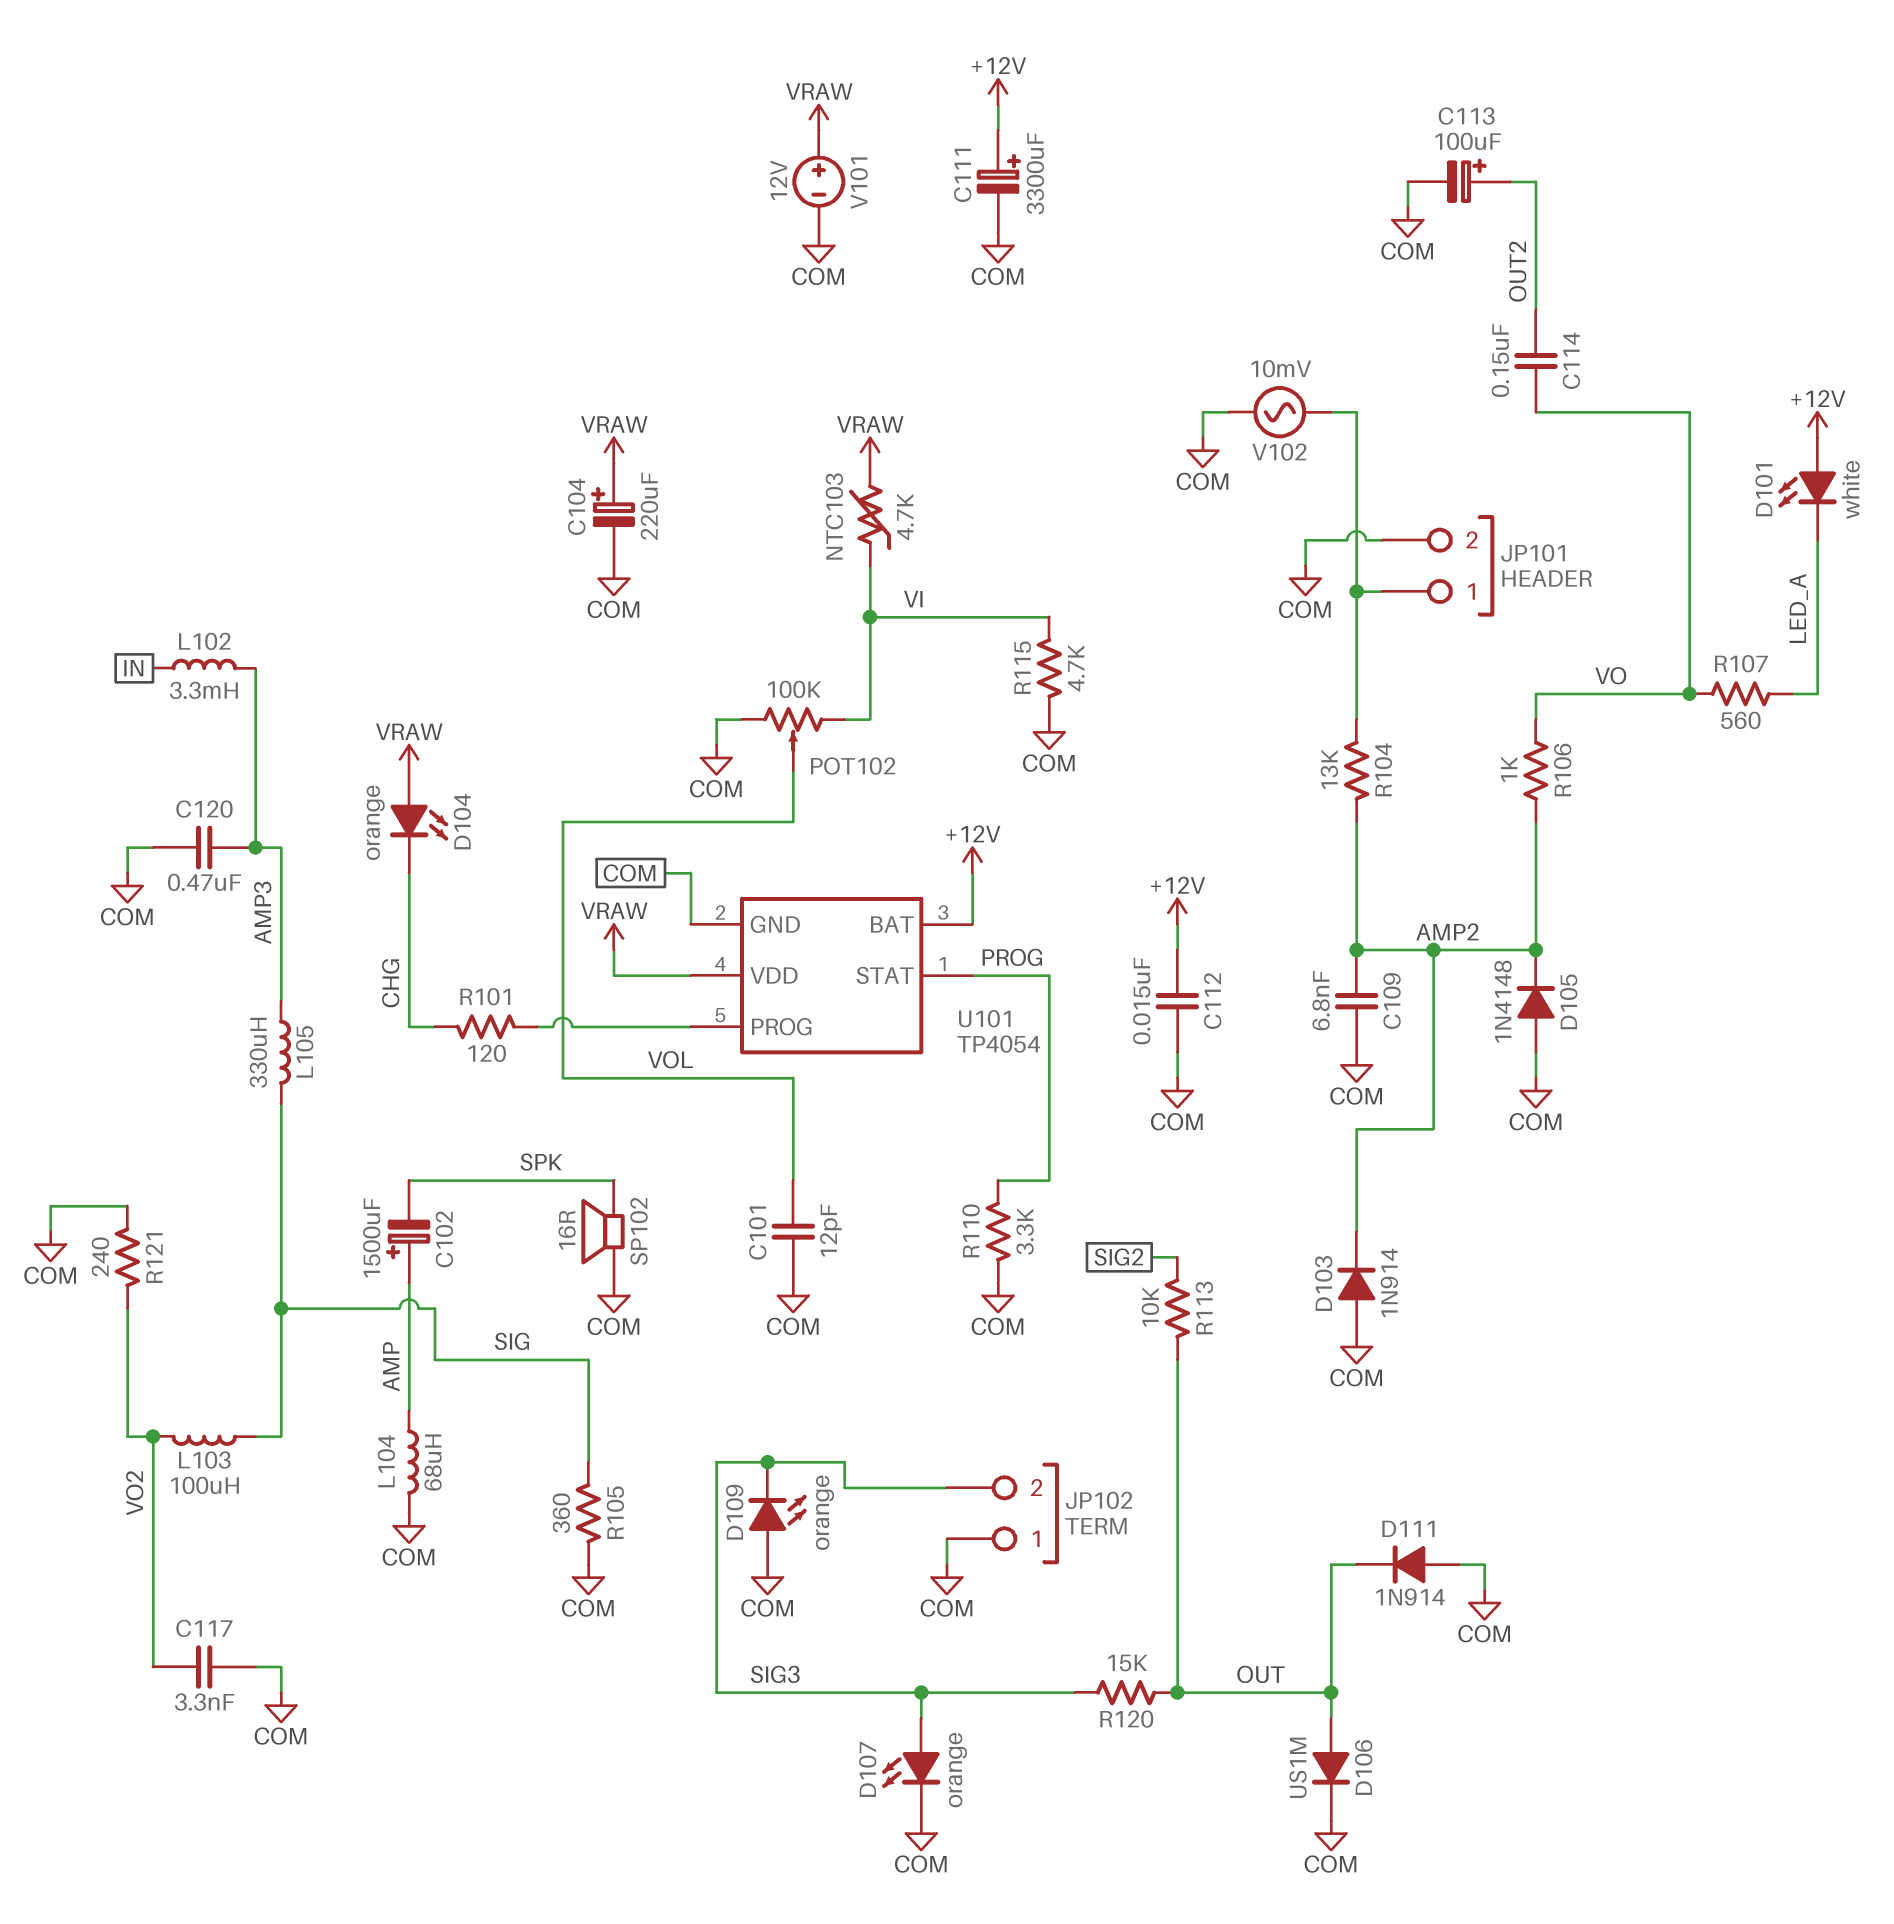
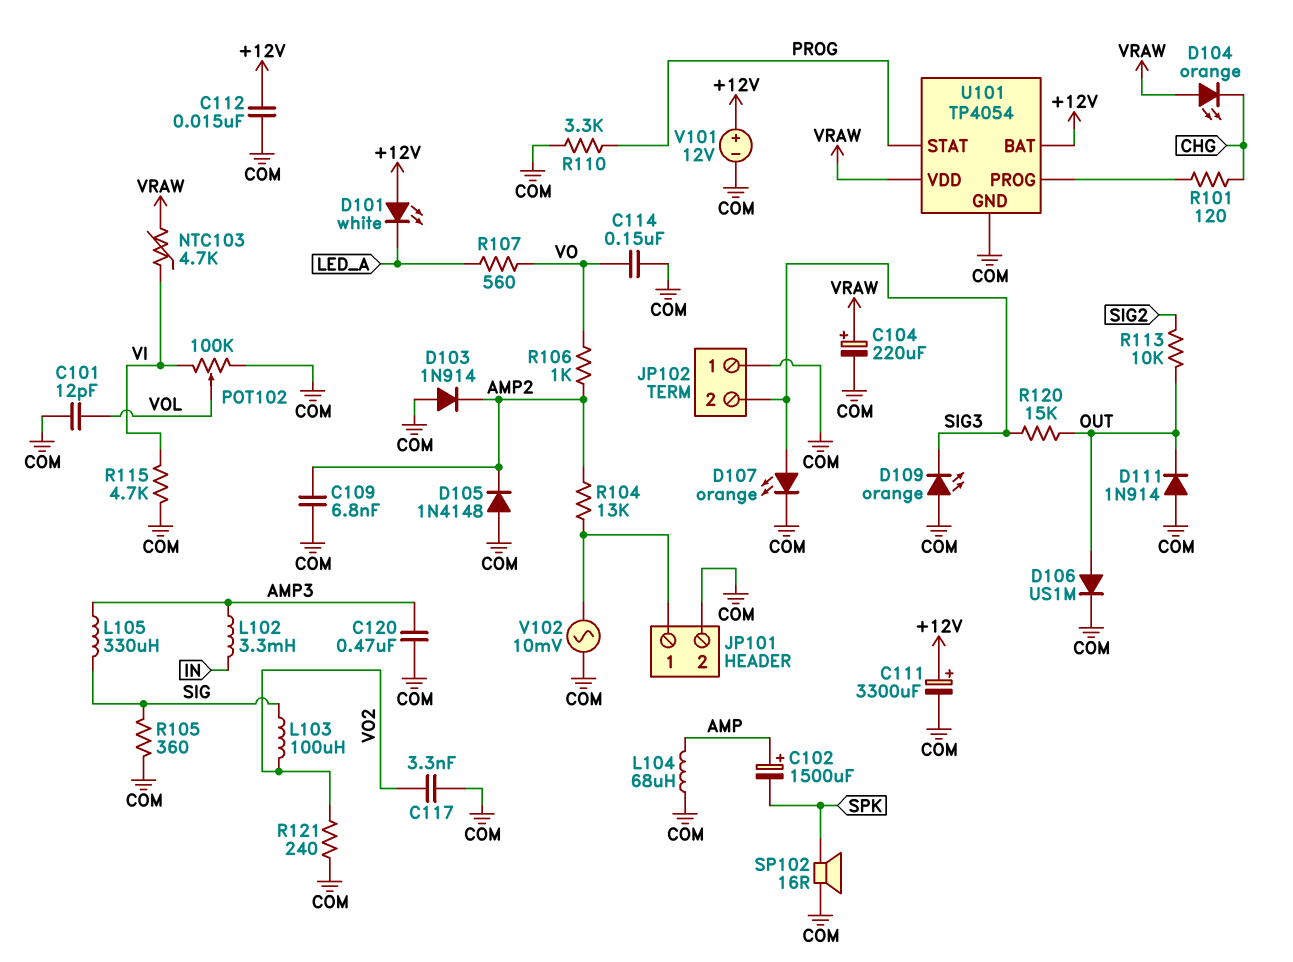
C113: 100uF (plus OUT2, minus COM) -> none
C114: 150nF (OUT2, VO) -> 150nF (COM, VO)
V101: 12V (plus VRAW, minus COM) -> 12V (plus +12V, minus COM)

